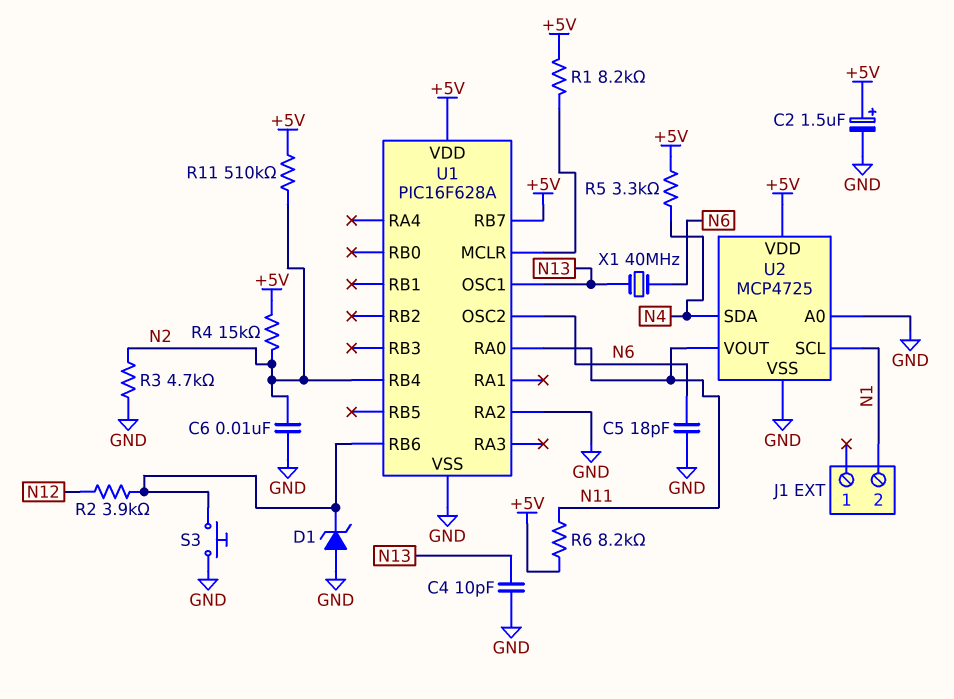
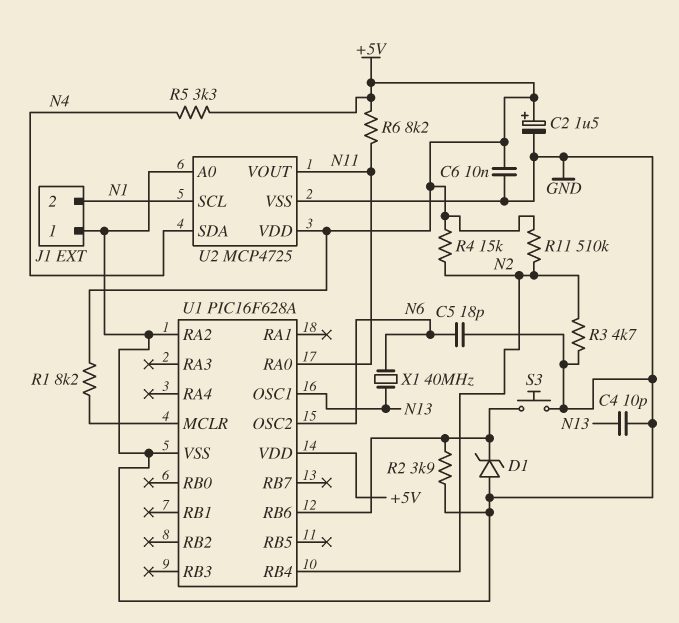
C6: 10nF (GND, N2) -> 10nF (+5V, GND)
J1 pin 1: none -> GND
R2: 3.9k (N12, U1/RB6) -> 3.9k (GND, U1/RB6)
U1 pin RB7: +5V -> none

